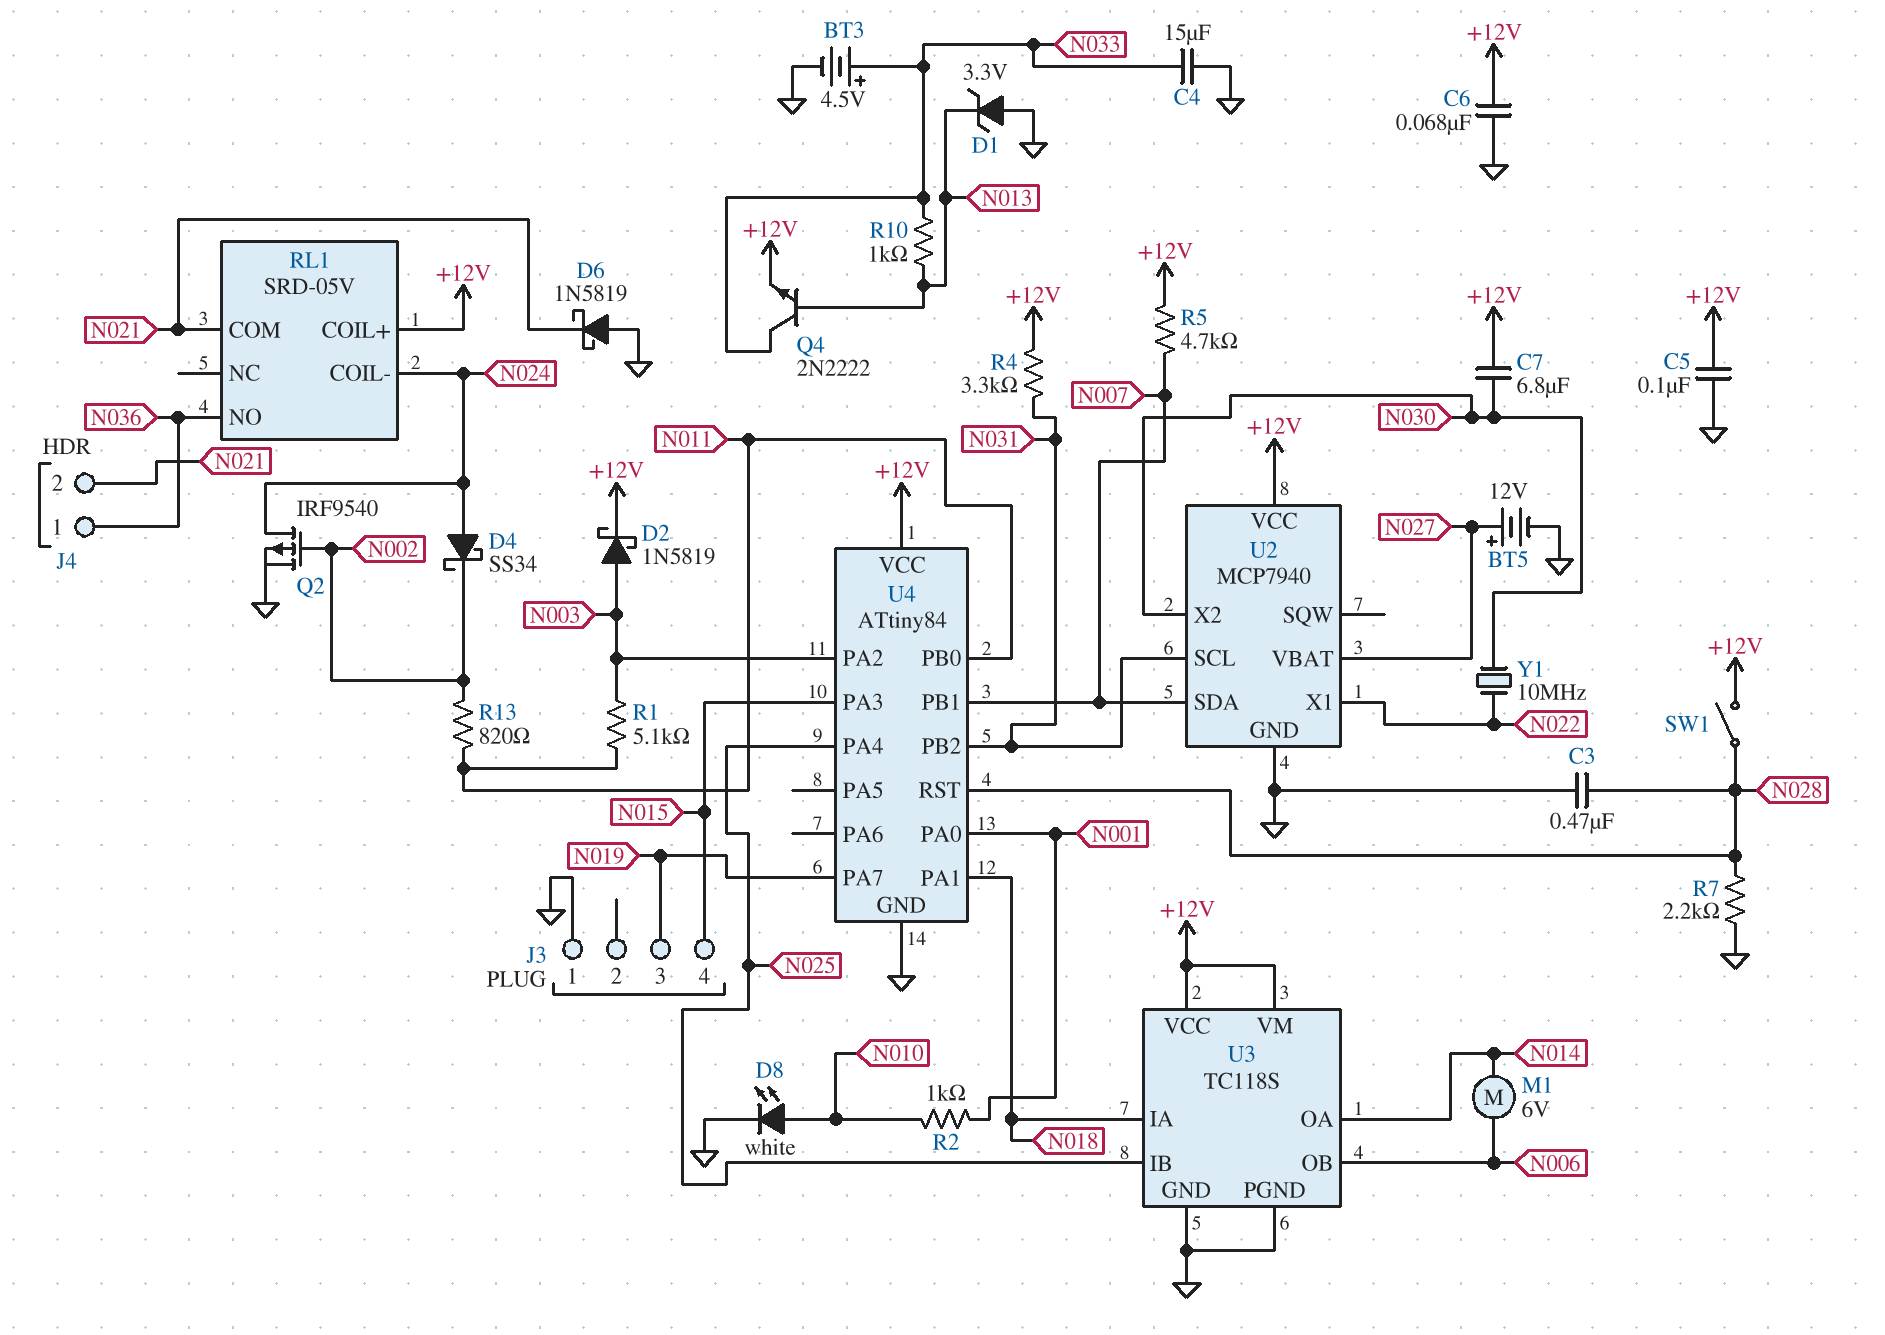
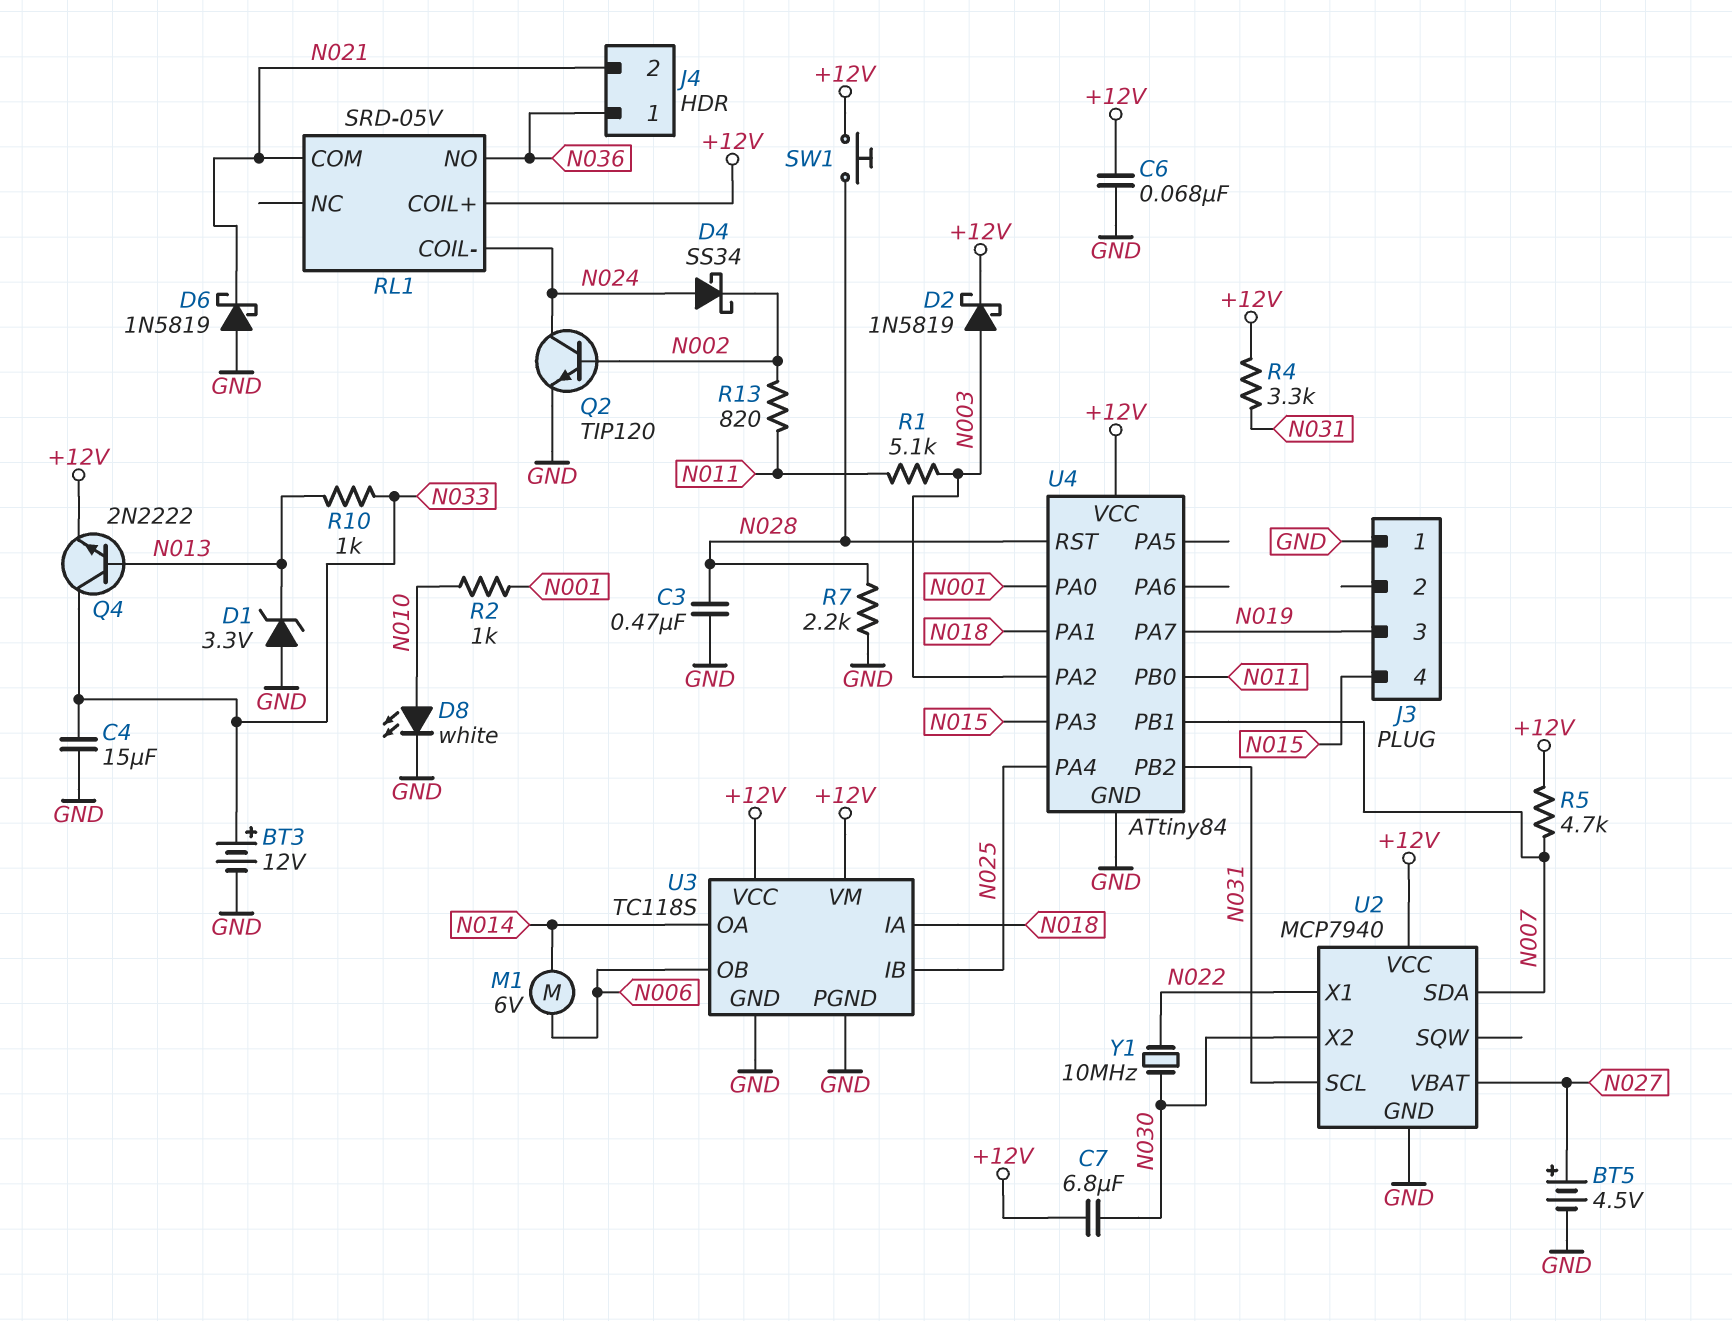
BT3: 4.5V (plus N033, minus GND) -> 12V (plus N033, minus GND)
BT5: 12V (plus N027, minus GND) -> 4.5V (plus N027, minus GND)
C5: 100nF (+12V, GND) -> none
Q2: PMOS IRF9540 (G N002, D N024, S GND) -> NPN TIP120 (B N002, C N024, E GND)
SW1: switch (+12V, N028) -> button (+12V, N028)

